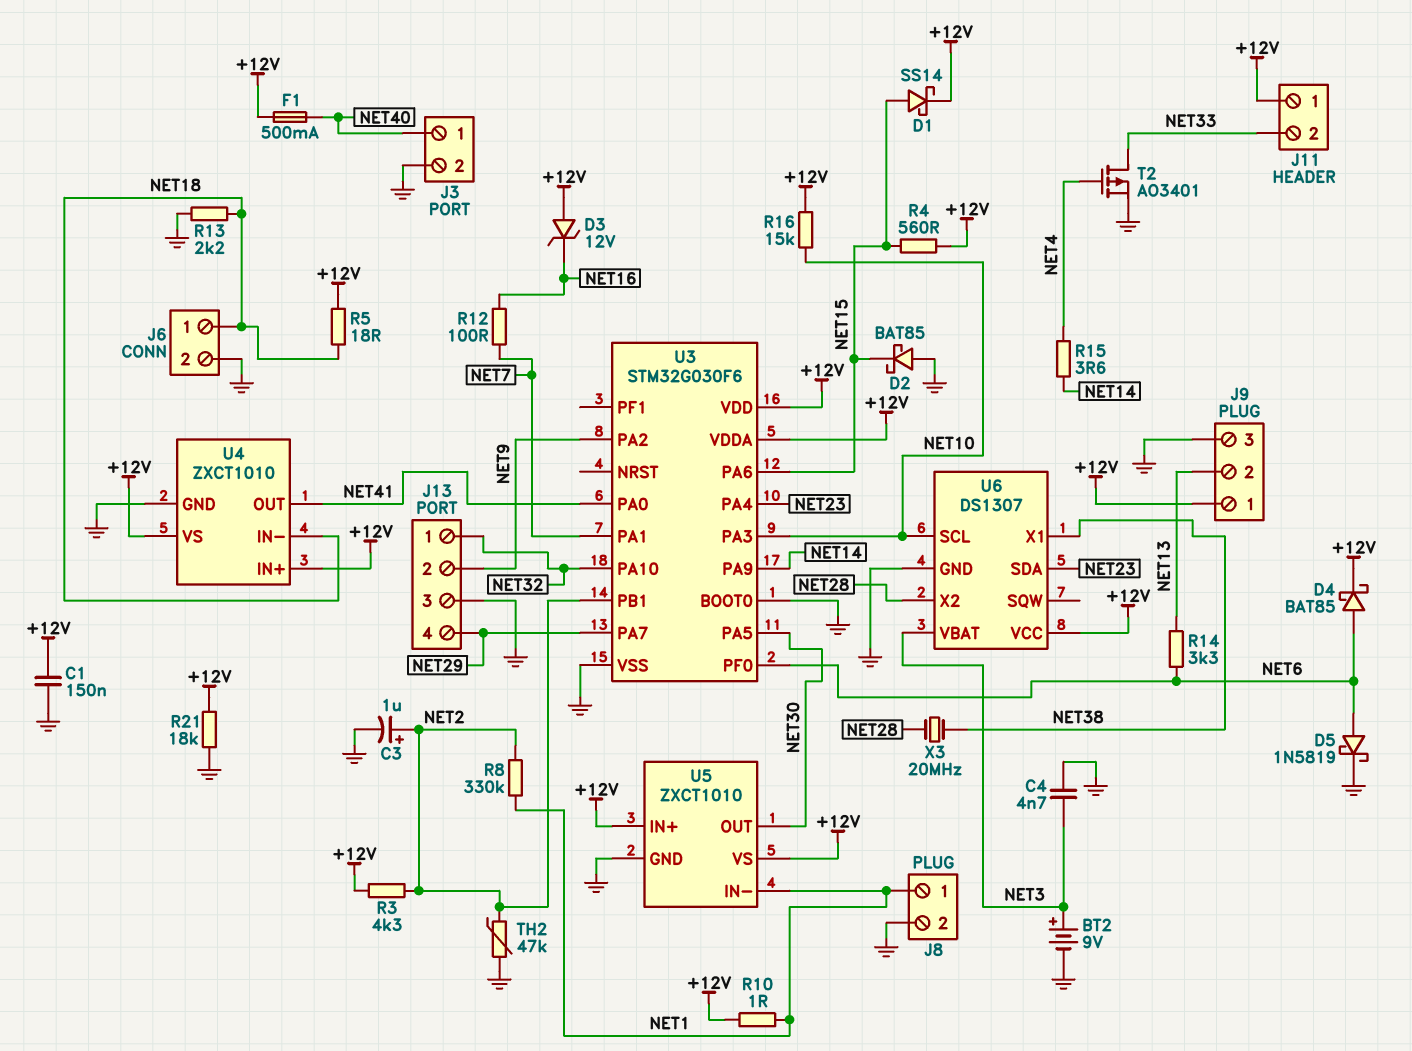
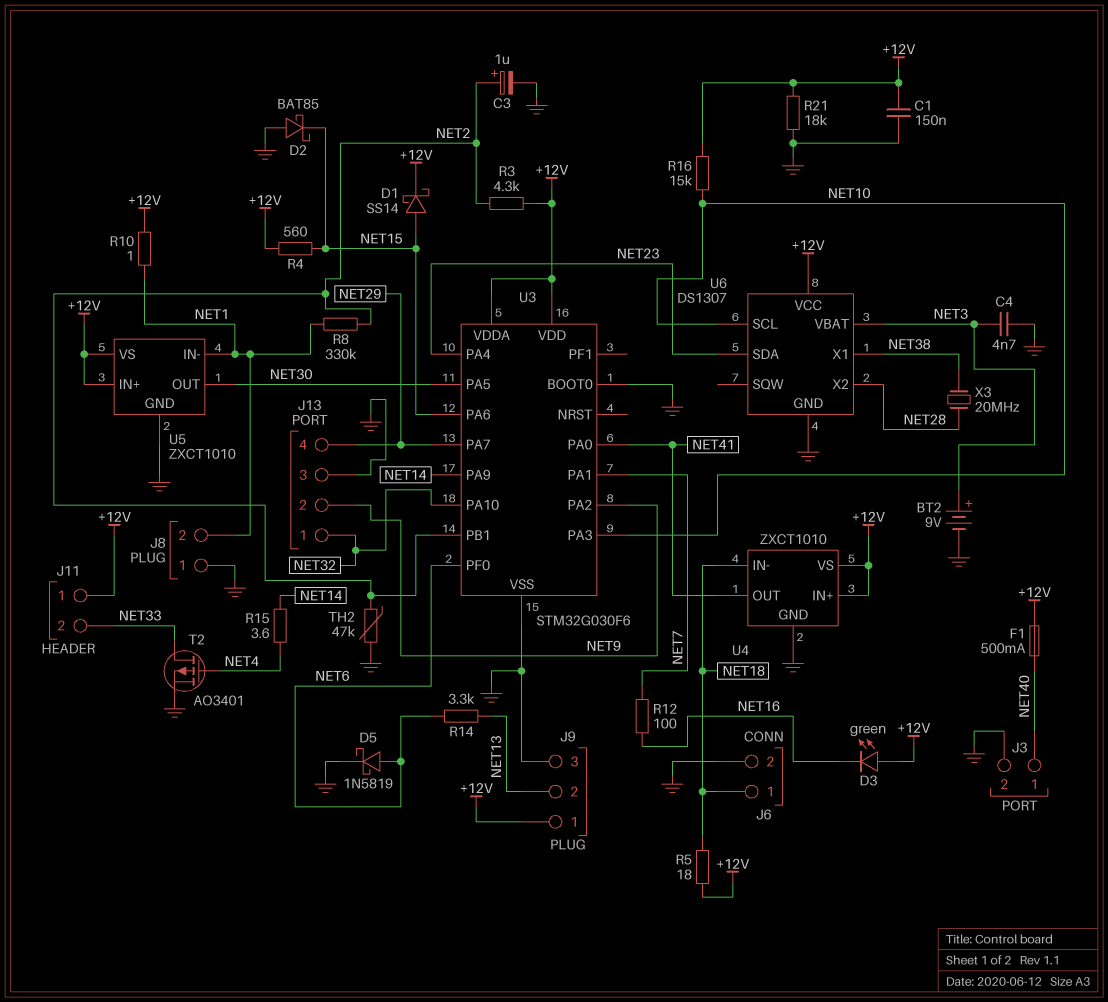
D3: zener 12V (A +12V, K NET16) -> LED green (A +12V, K NET16)
D4: schottky BAT85 (A NET6, K +12V) -> none
J8 pin 1: NET1 -> GND
J8 pin 2: GND -> NET1
R13: 2.2k (GND, NET18) -> none

